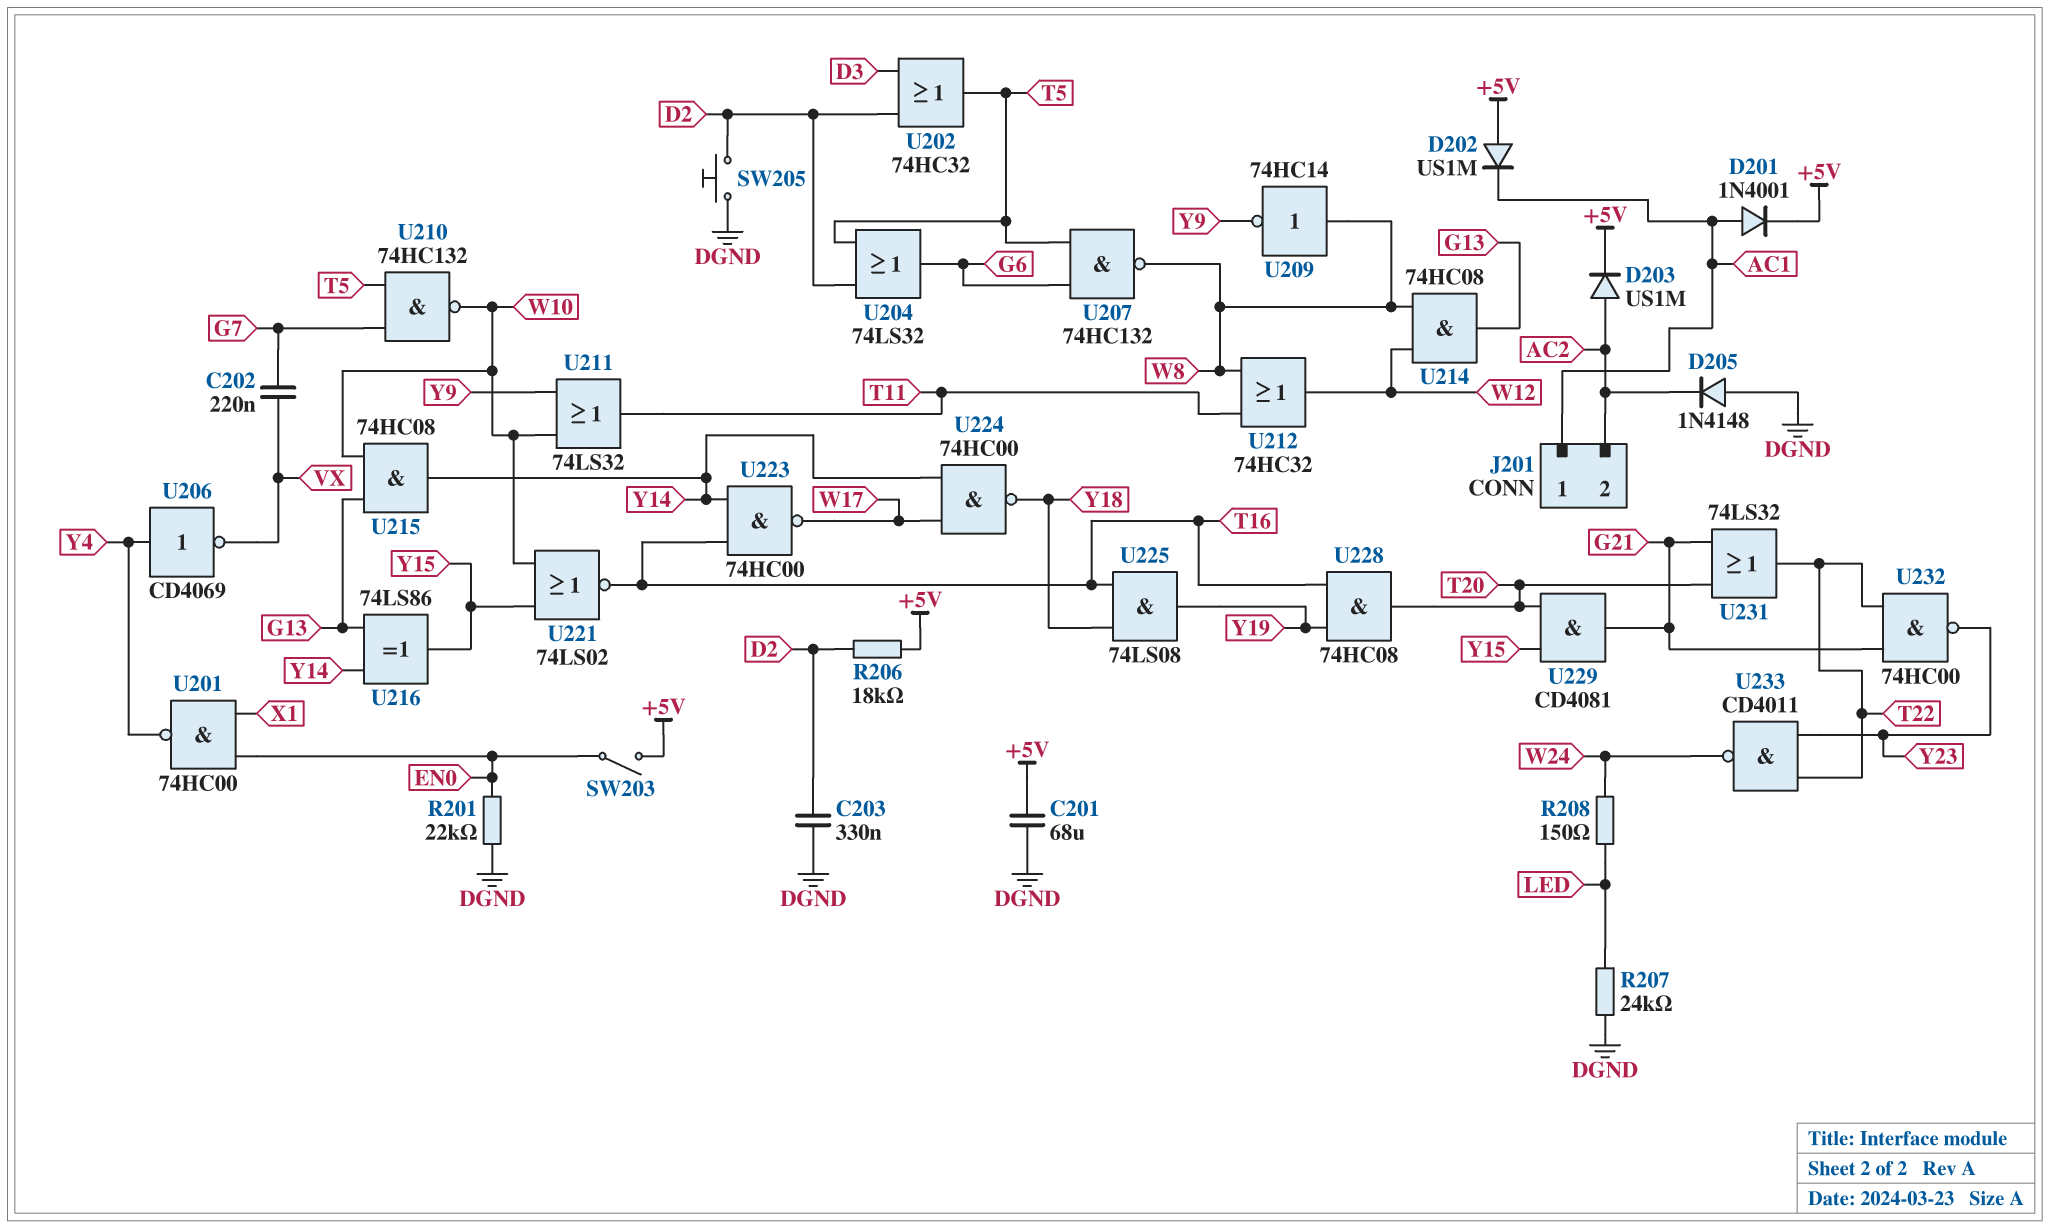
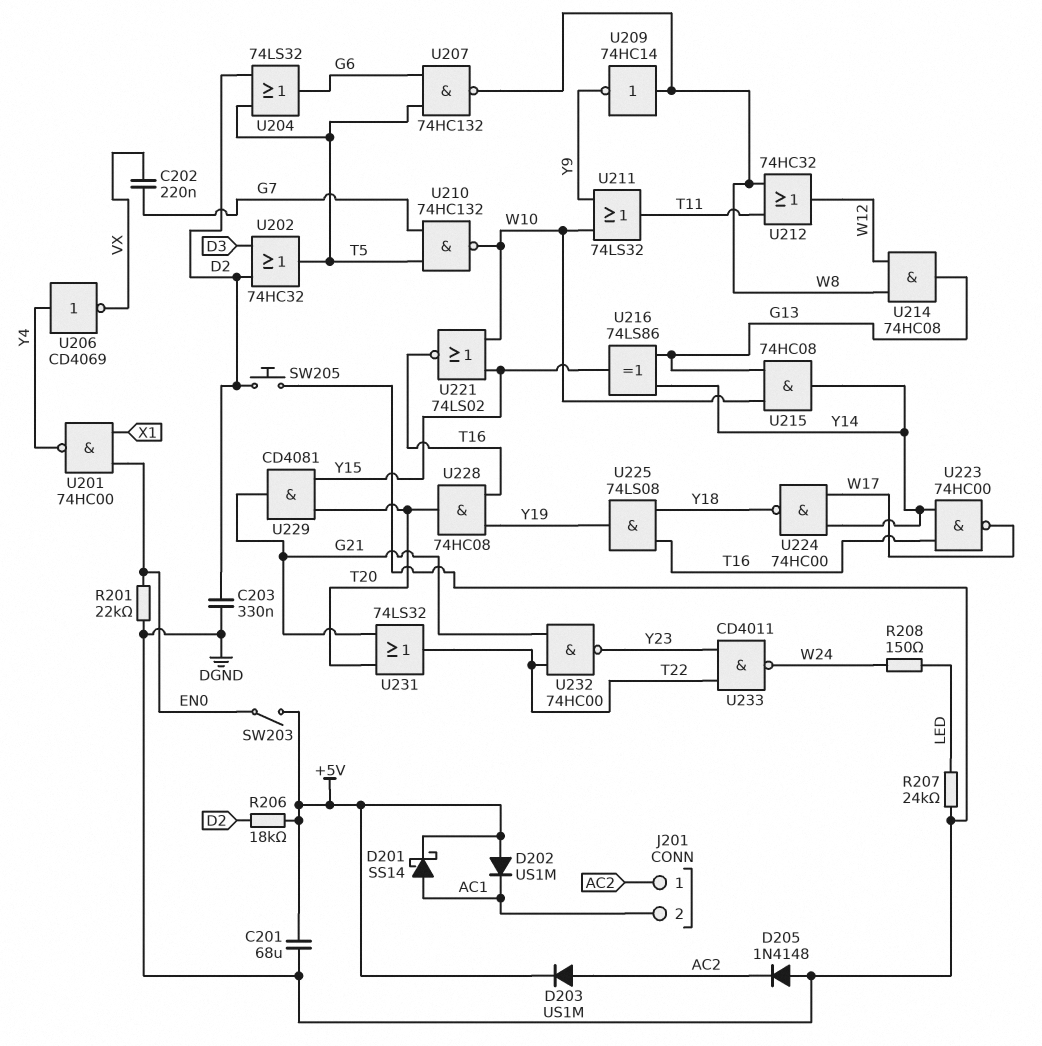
D201: diode 1N4001 (A AC1, K +5V) -> schottky SS14 (A AC1, K +5V)
J201 pin 1: AC1 -> AC2
J201 pin 2: AC2 -> AC1

